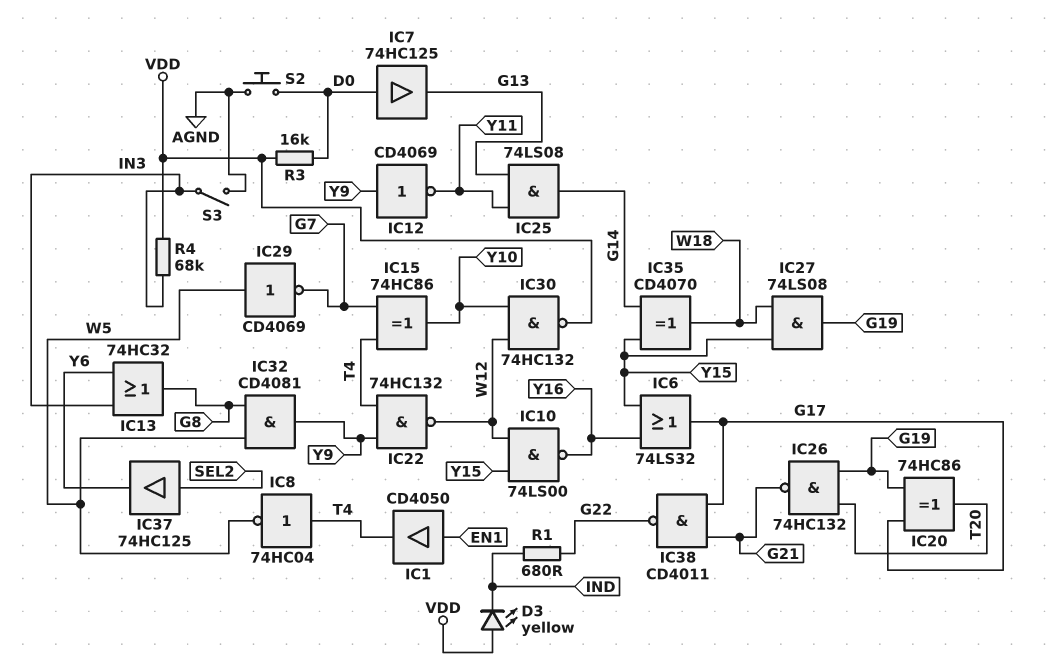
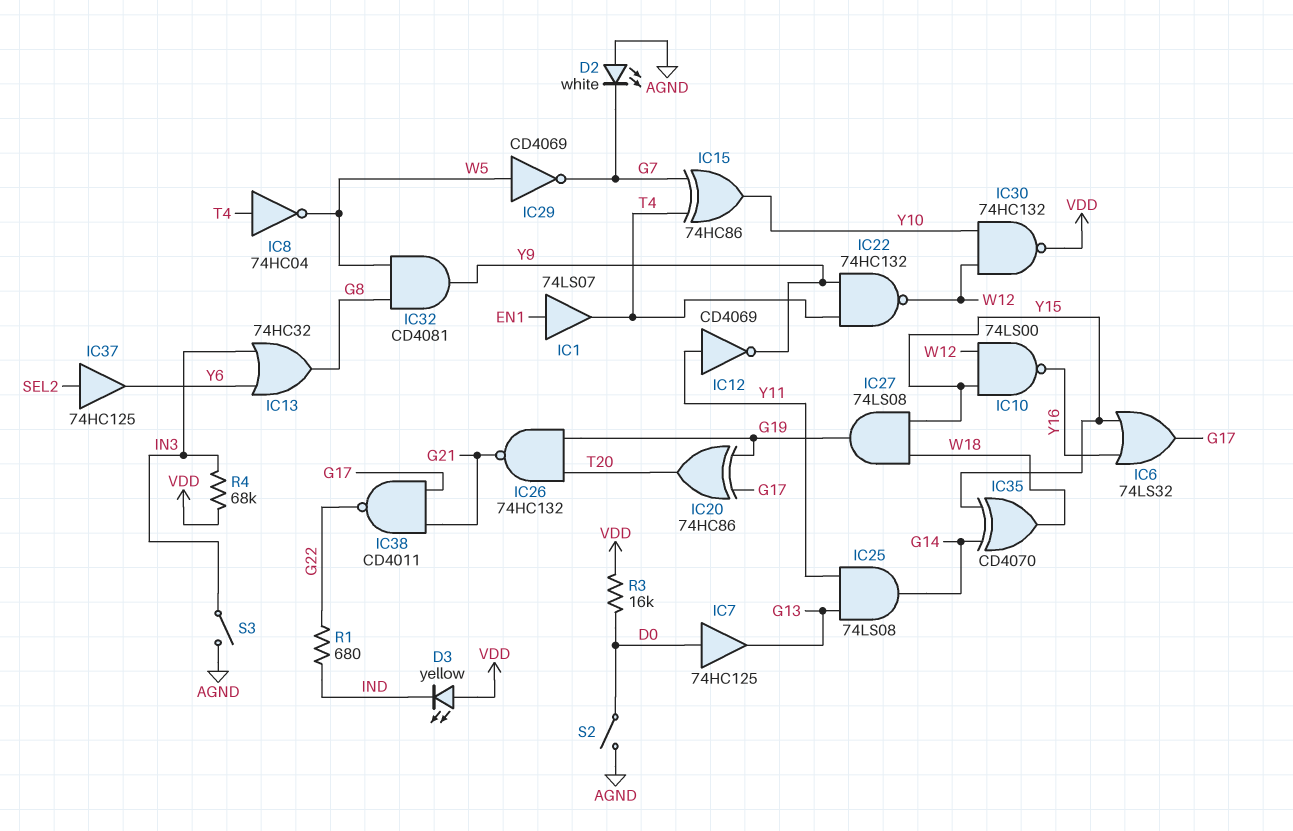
D2: none -> LED white (A AGND, K G7)
IC1: buffer CD4050 (in EN1, out T4) -> buffer 74LS07 (in EN1, out T4)
IC12: NOT CD4069 (in Y9, out Y11) -> NOT CD4069 (in Y11, out Y9)
S2: button (AGND, D0) -> switch (AGND, D0)

